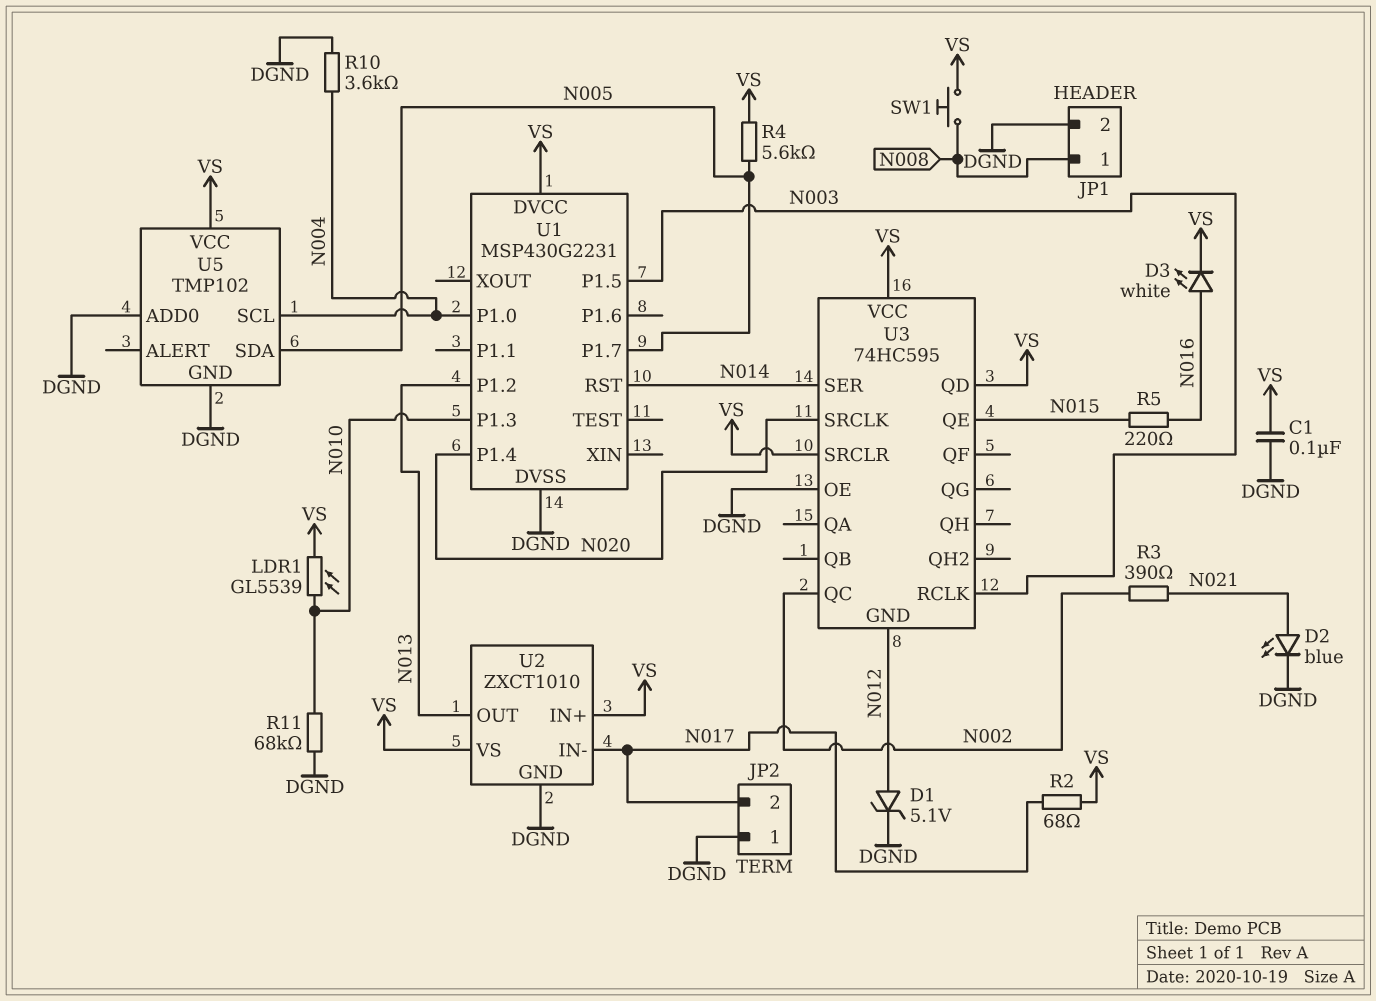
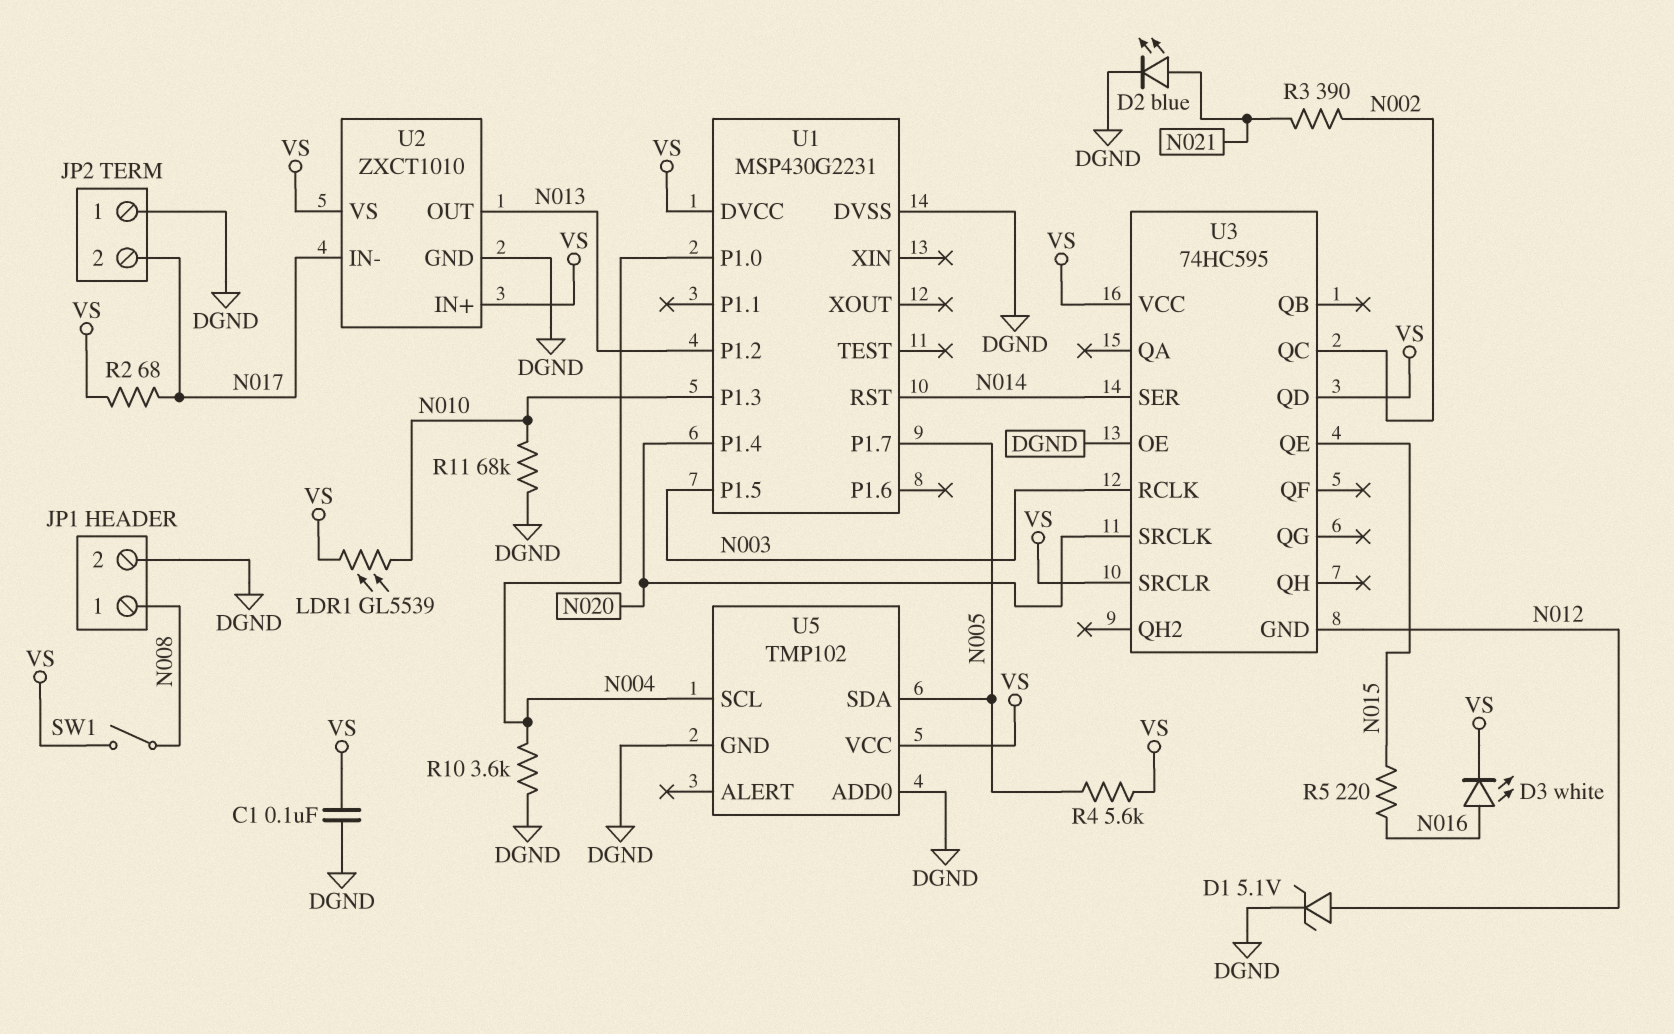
SW1: button (N008, VS) -> switch (N008, VS)

